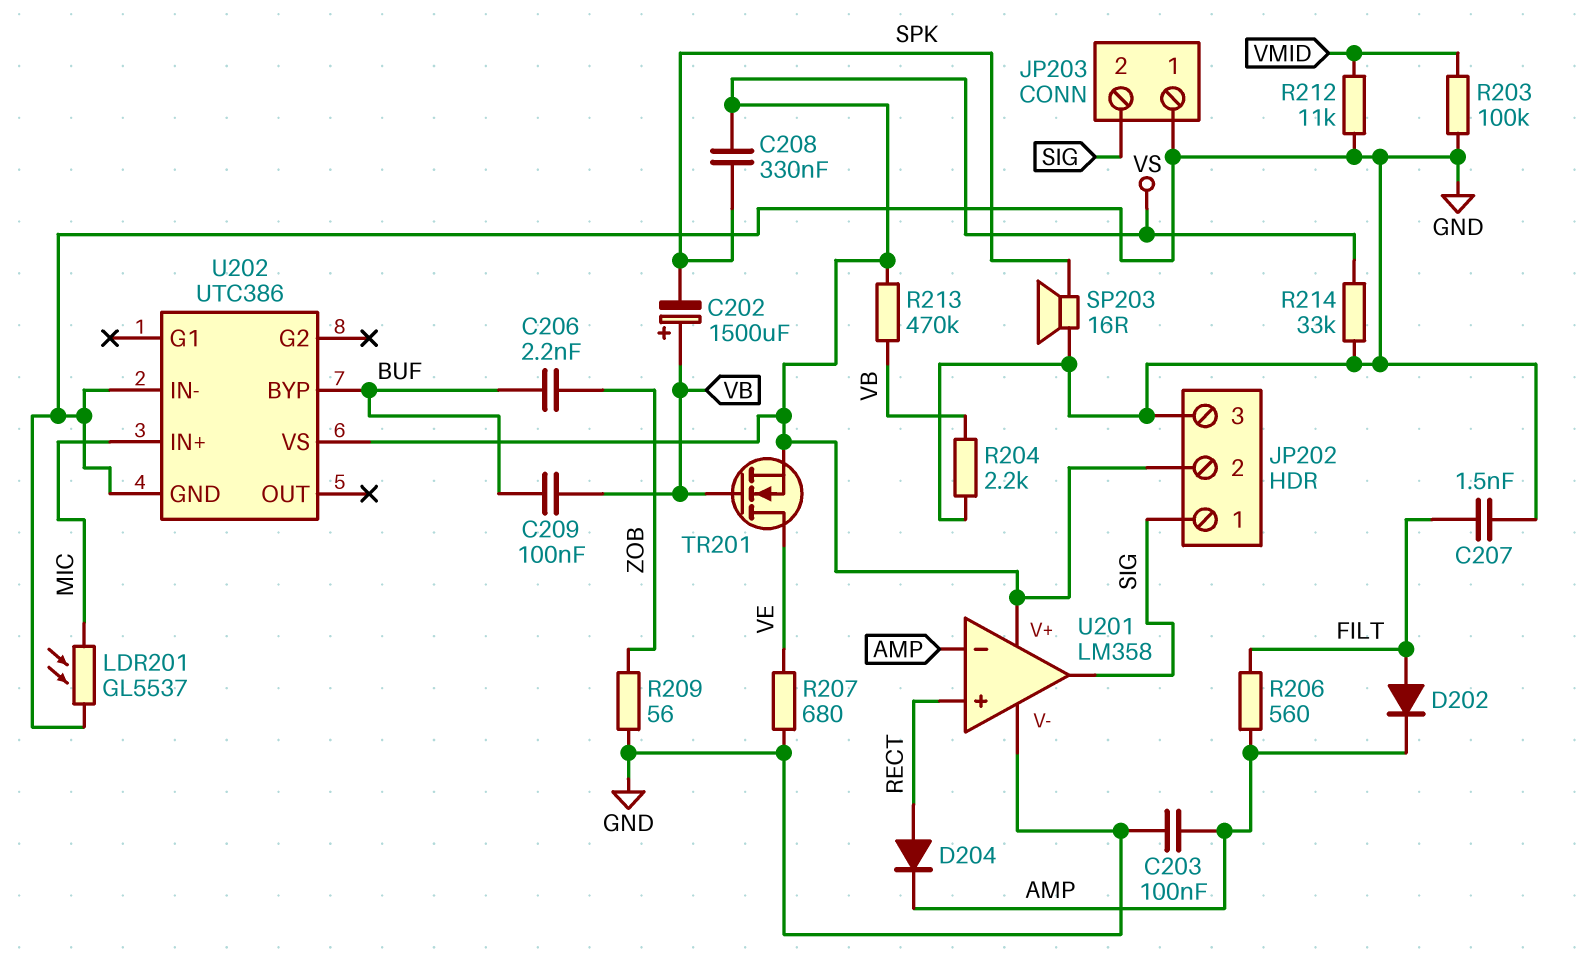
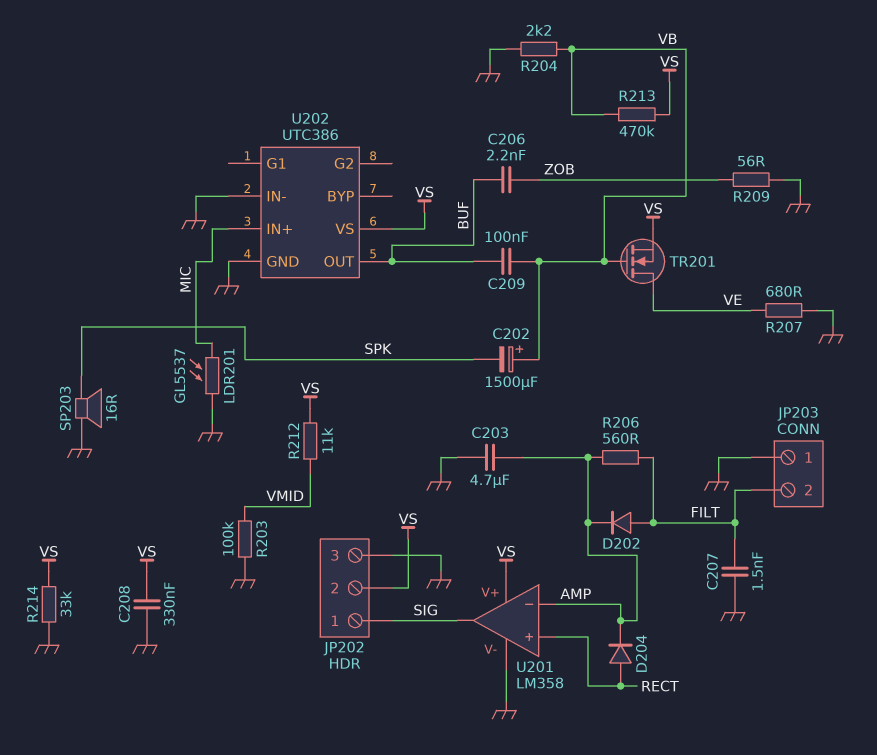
C203: 100nF (AMP, GND) -> 4.7uF (AMP, GND)
C208: 330nF (SPK, VS) -> 330nF (GND, VS)
JP203 pin 2: SIG -> FILT
R212: 11k (GND, VMID) -> 11k (VMID, VS)
U202 pin BYP: BUF -> none
U202 pin OUT: none -> BUF

